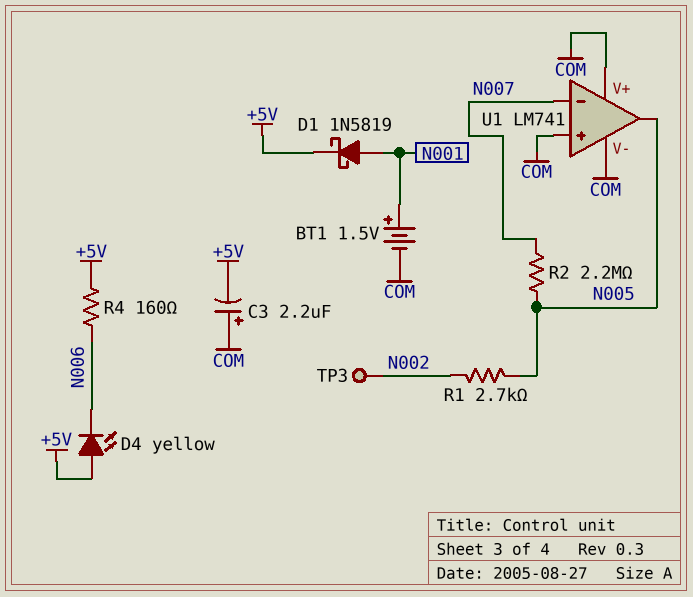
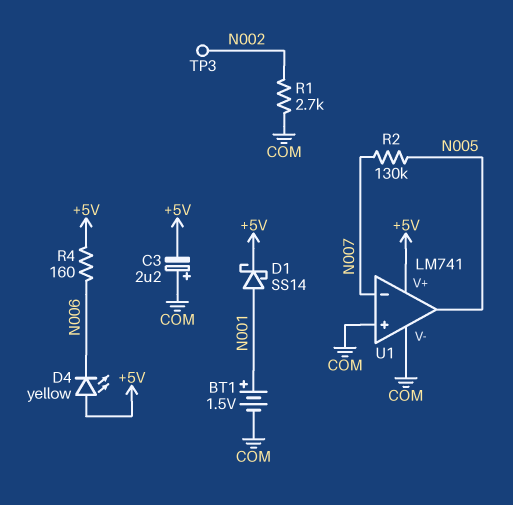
D1: schottky 1N5819 (A N001, K +5V) -> schottky SS14 (A N001, K +5V)
R1: 2.7k (N002, N005) -> 2.7k (COM, N002)
R2: 2.2M (N005, N007) -> 130k (N005, N007)
U1 pin V+: COM -> +5V

